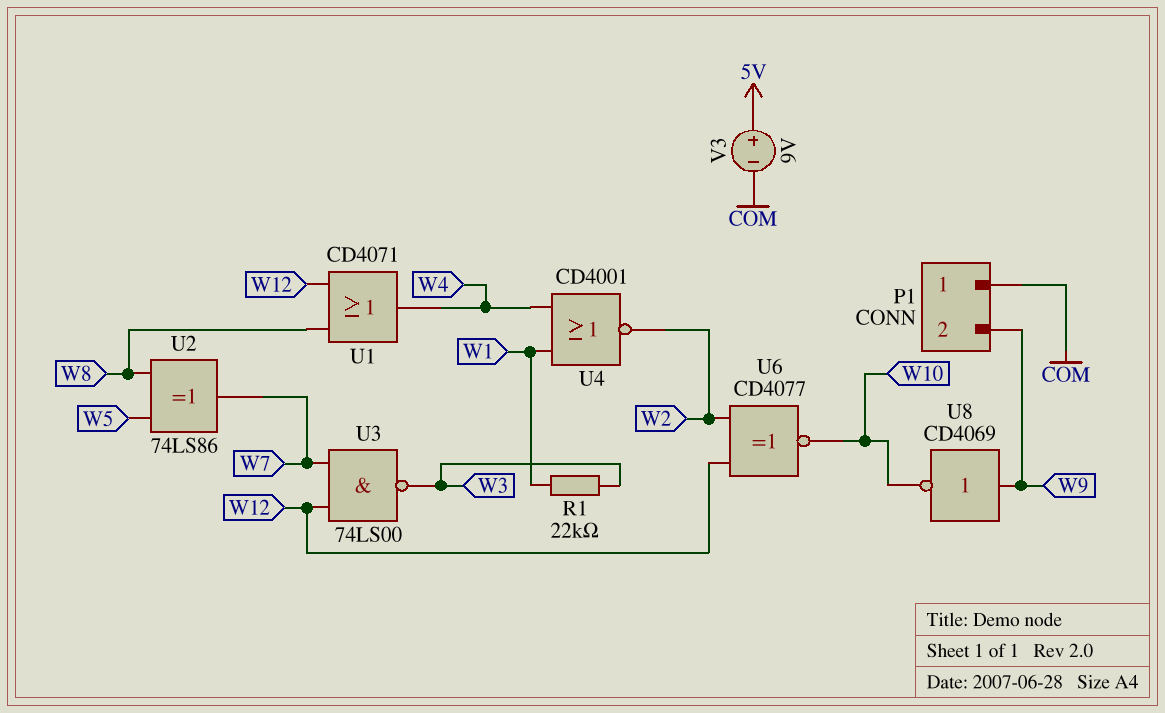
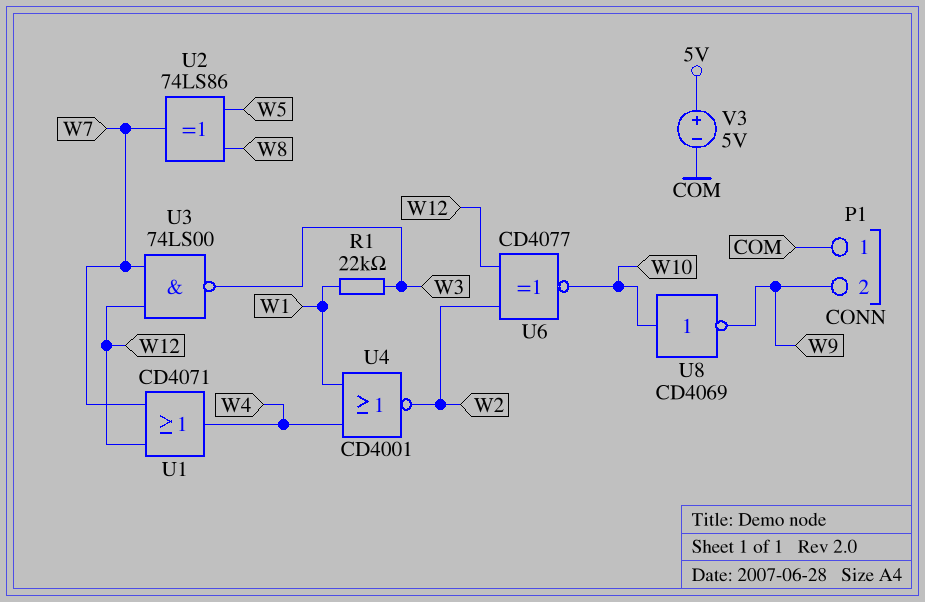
U1: OR CD4071 (in W8, in W12, out W4) -> OR CD4071 (in W7, in W12, out W4)
U8: NOT CD4069 (in W9, out W10) -> NOT CD4069 (in W10, out W9)
V3: 9V (plus 5V, minus COM) -> 5V (plus 5V, minus COM)

